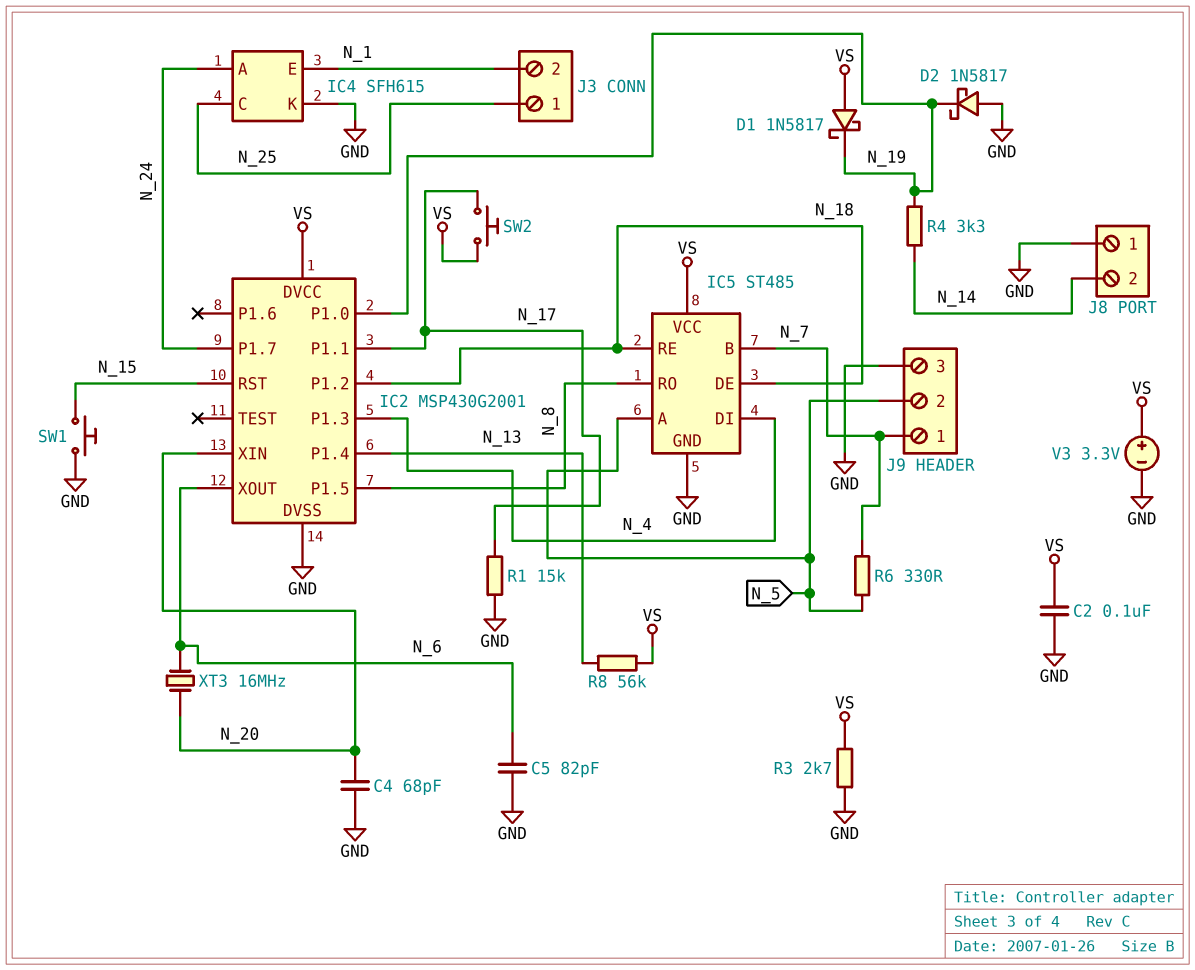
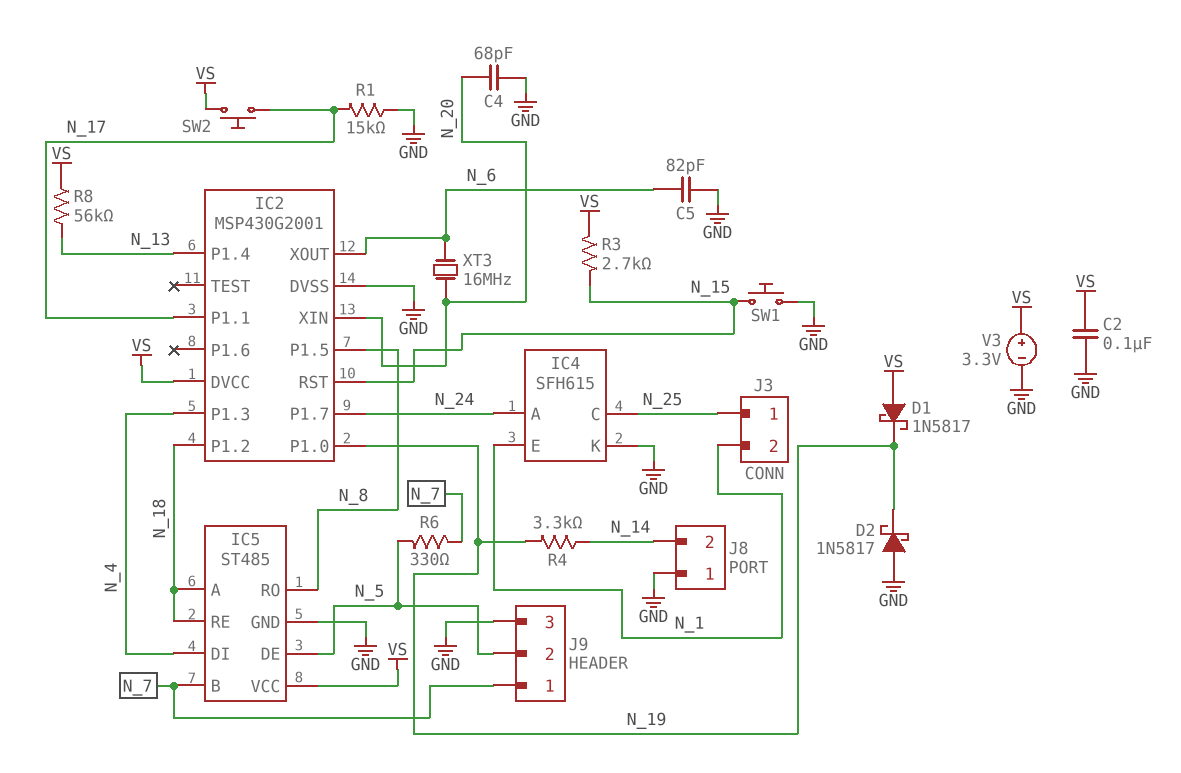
IC5 pin A: N_5 -> N_18
IC5 pin DE: N_18 -> N_5
R3: 2.7k (GND, VS) -> 2.7k (N_15, VS)

